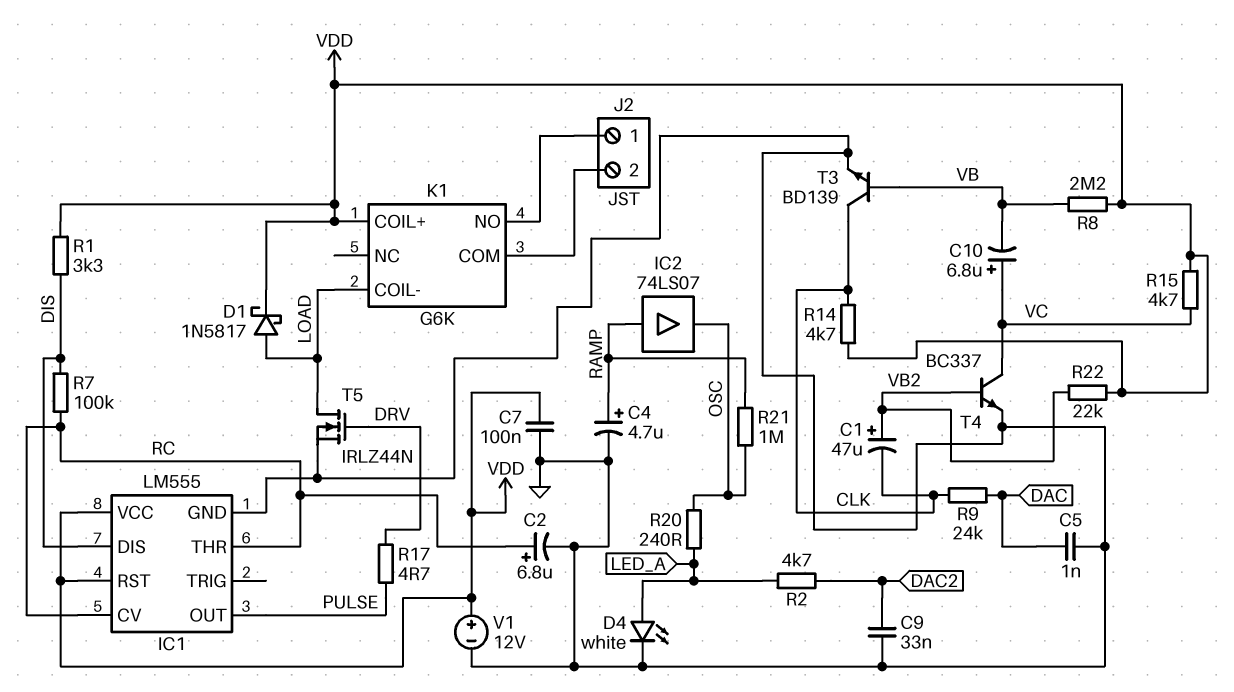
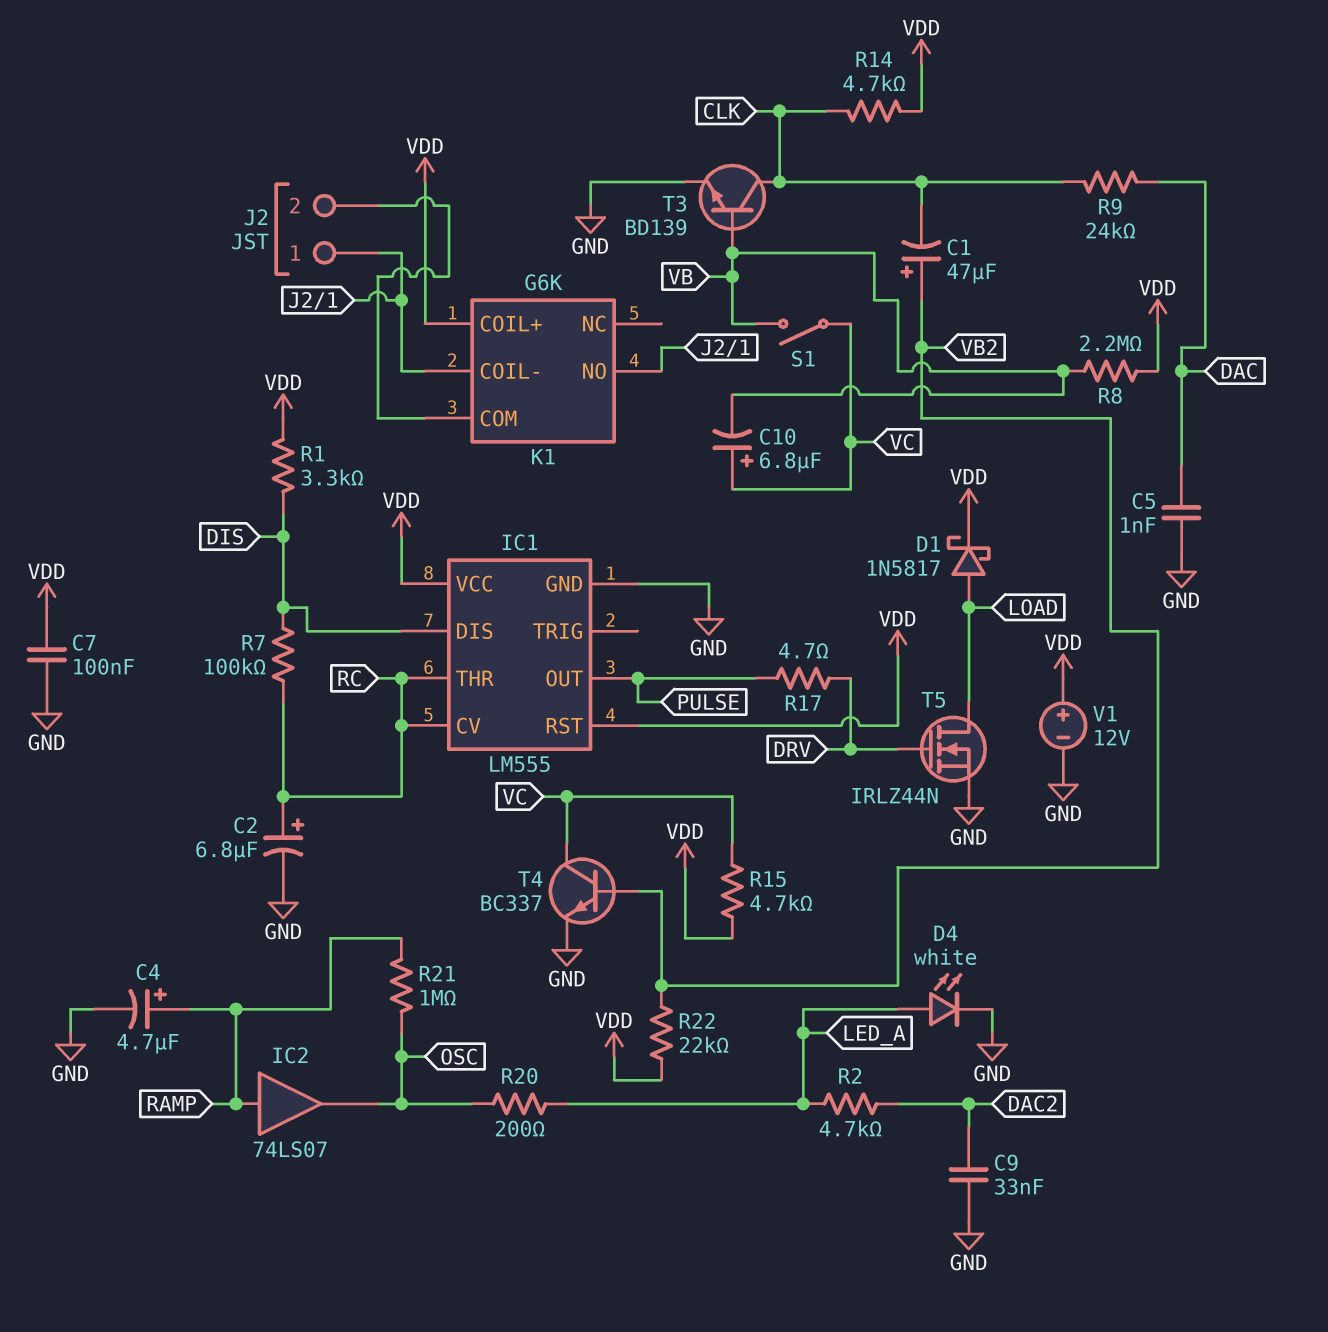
K1 pin COIL-: LOAD -> J2/1
R20: 240 (LED_A, OSC) -> 200 (LED_A, OSC)
S1: none -> switch (VB, VC)

